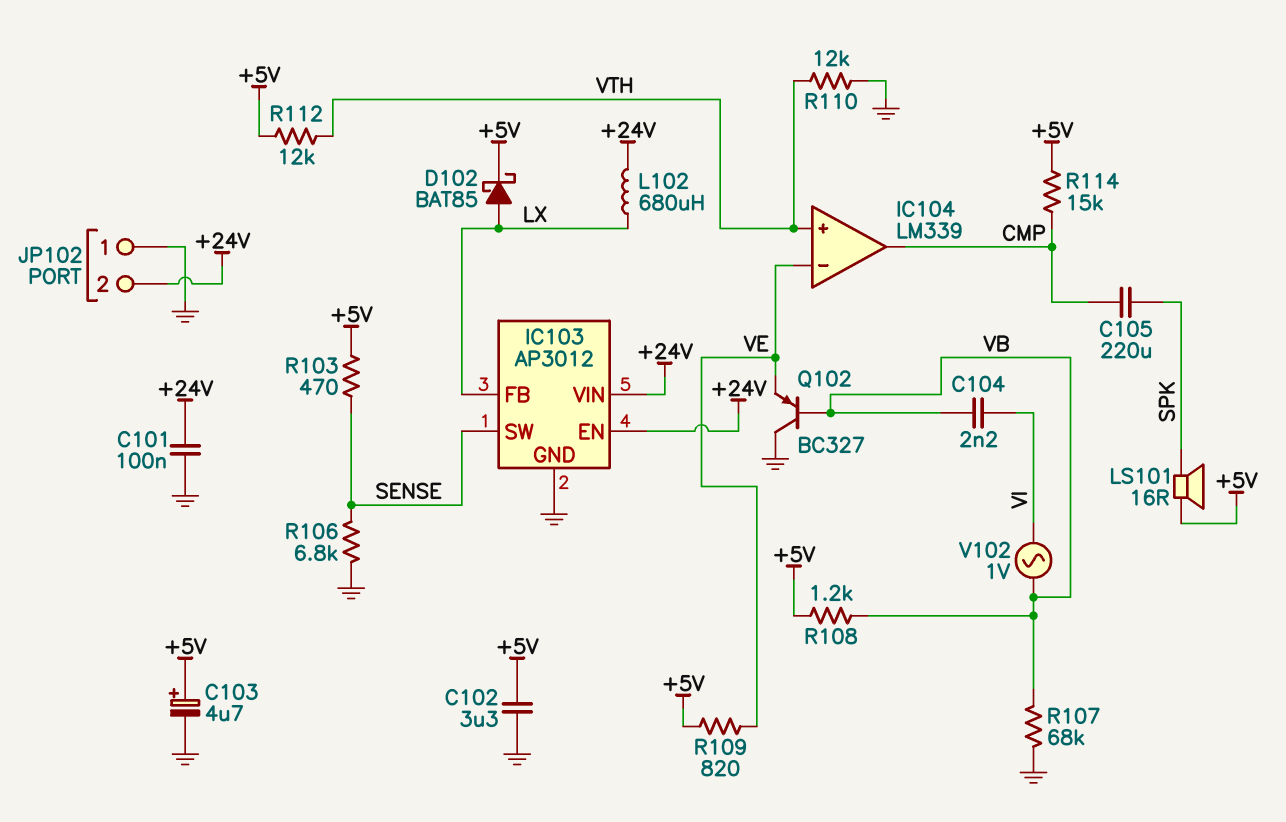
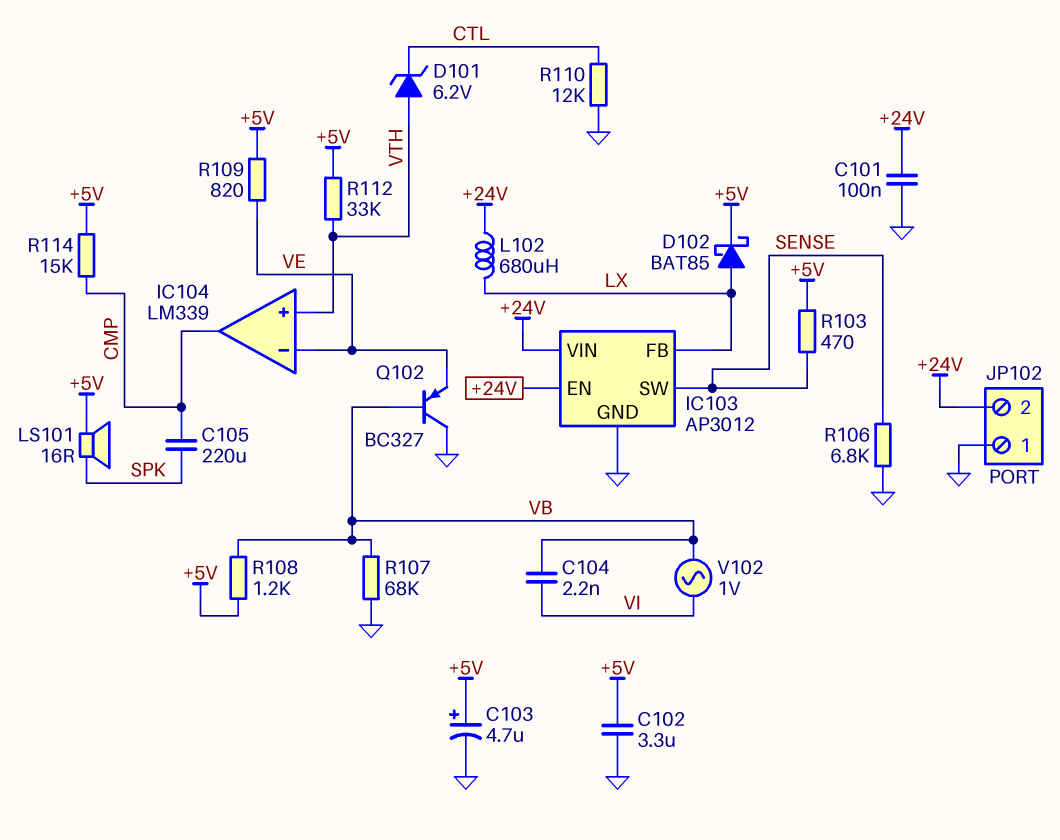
D101: none -> zener 6.2V (A VTH, K CTL)
R110: 12k (GND, VTH) -> 12k (CTL, GND)
R112: 12k (+5V, VTH) -> 33k (+5V, VTH)

